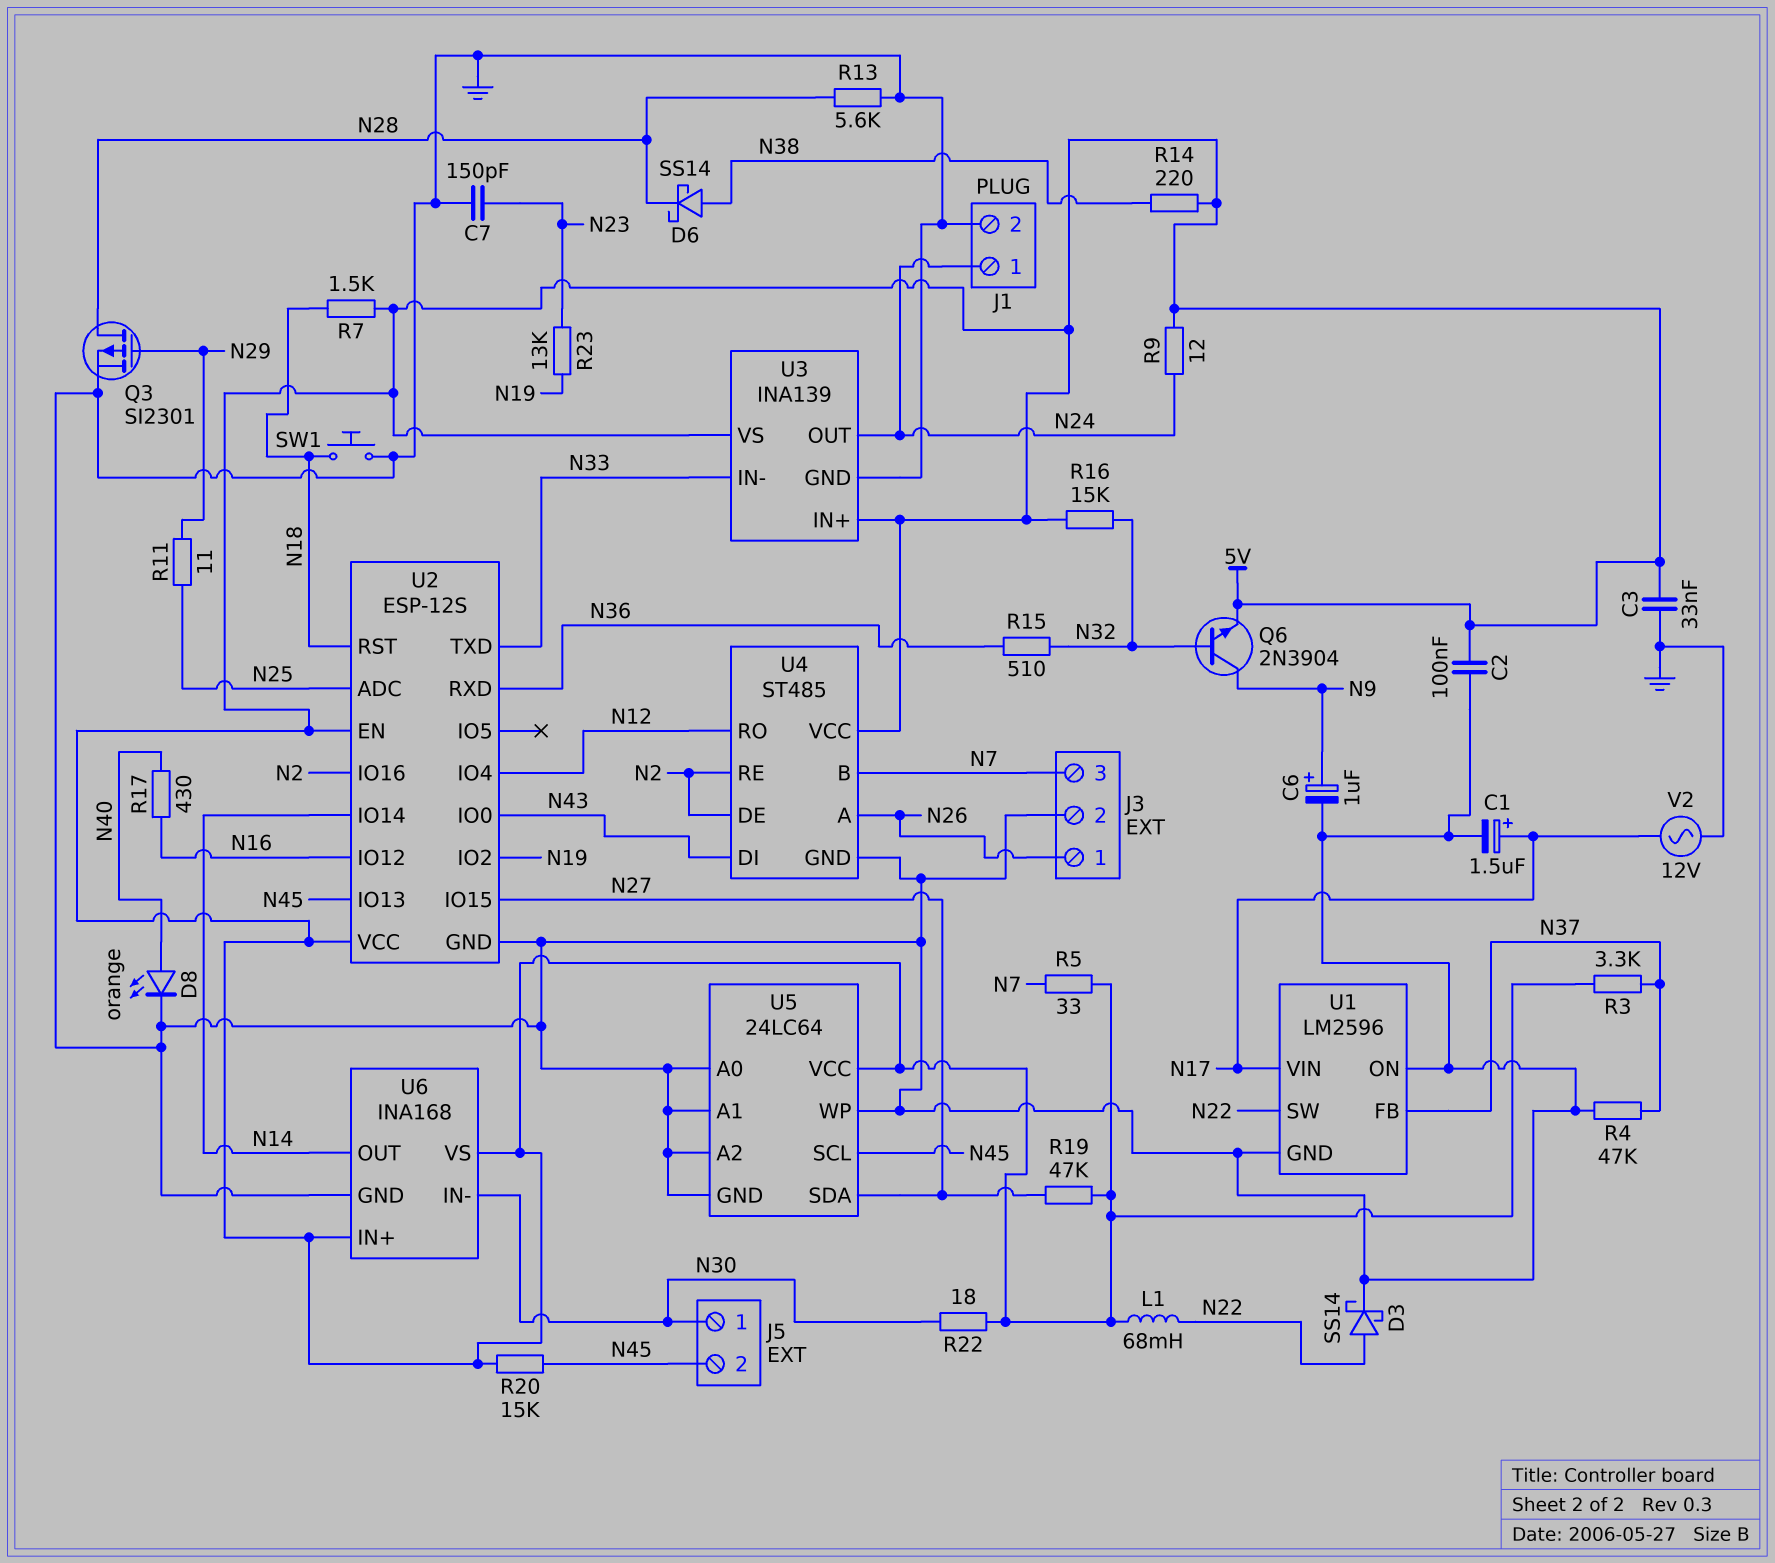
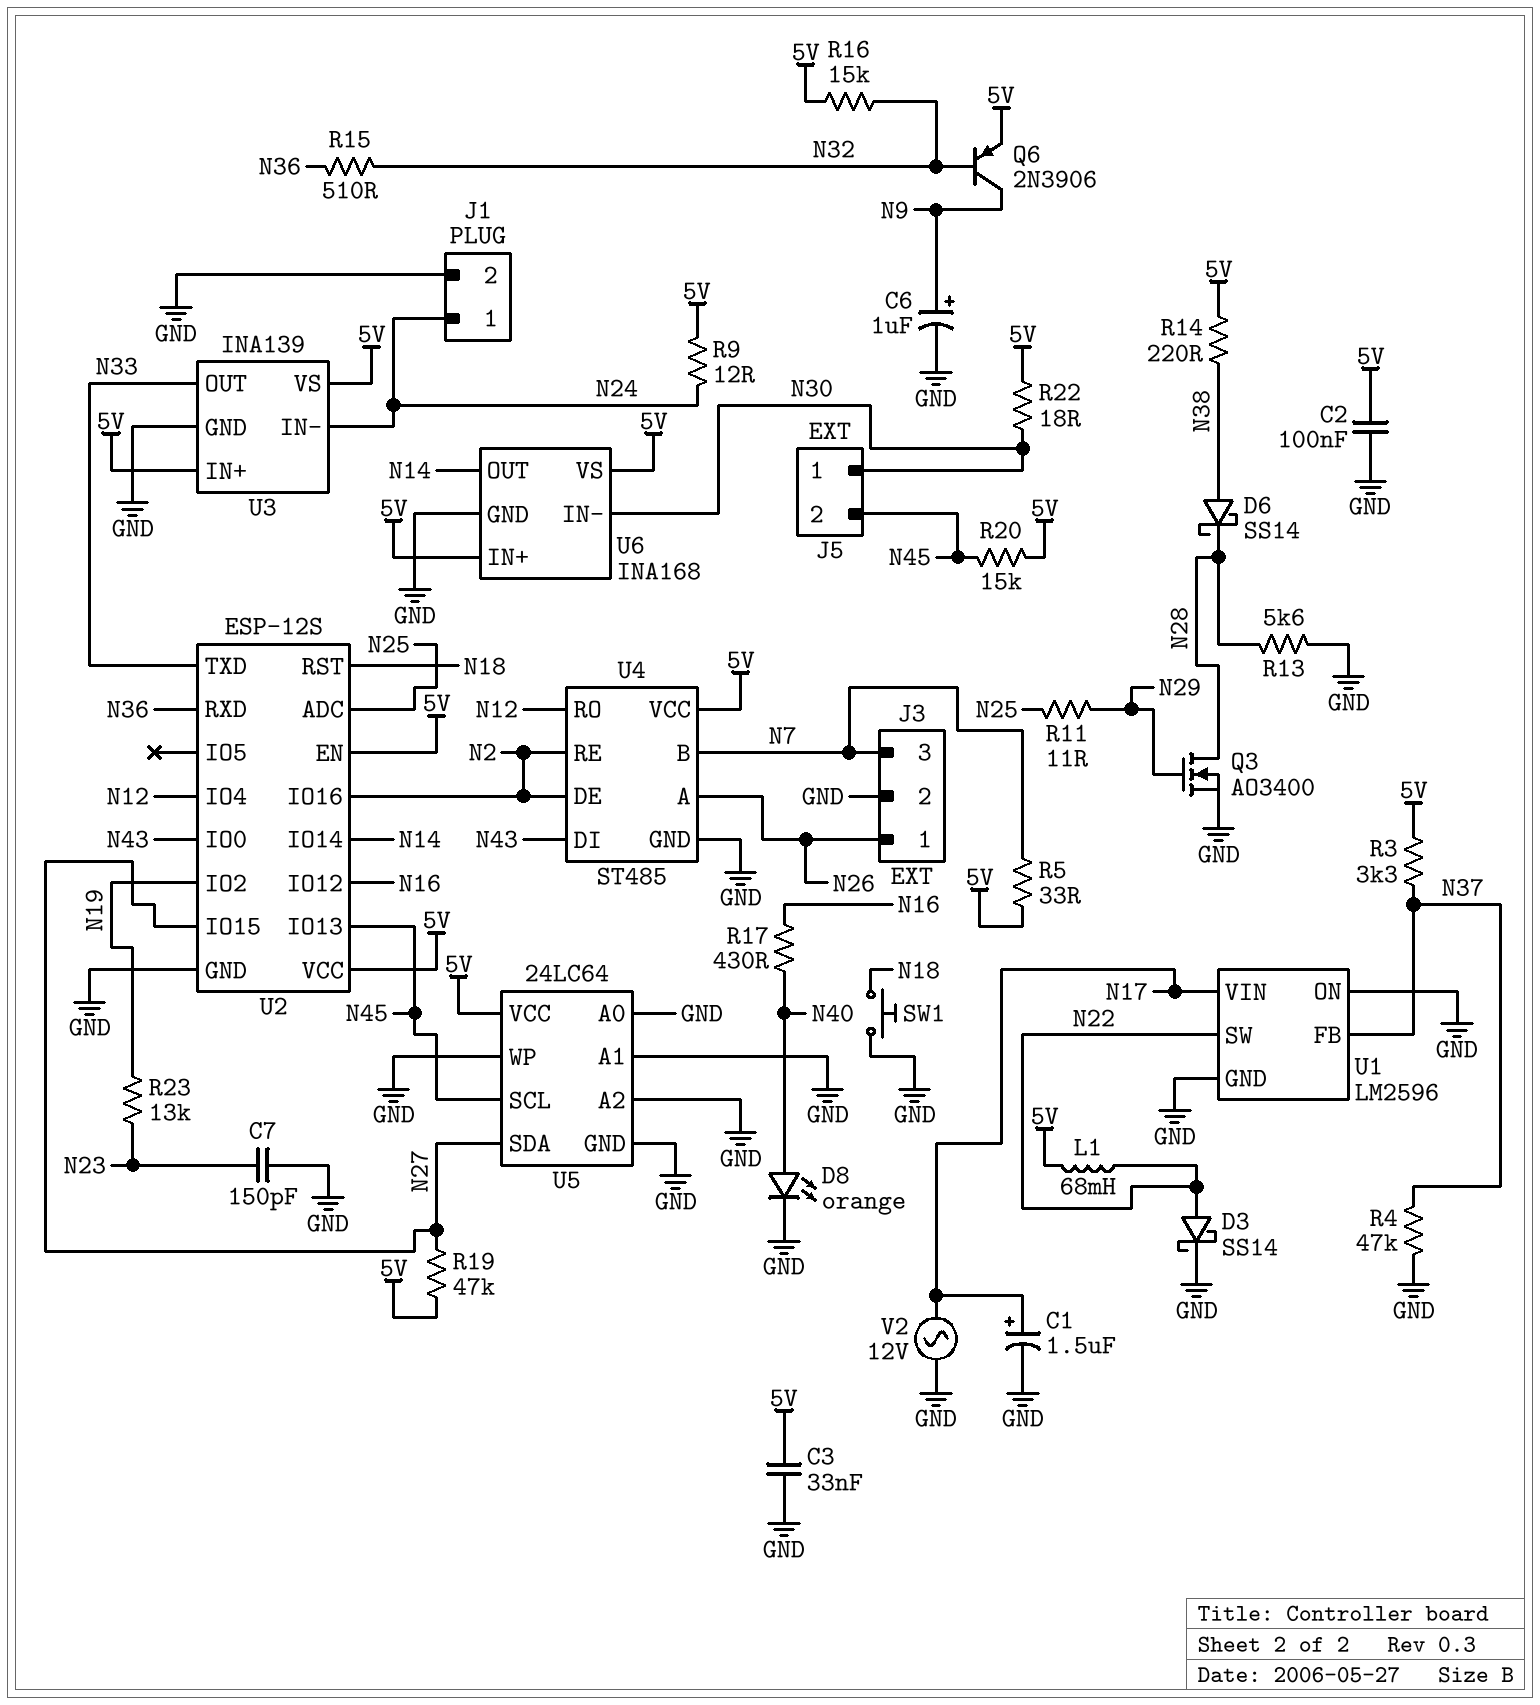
Q3: PMOS SI2301 (G N29, D N28, S GND) -> NMOS AO3400 (G N29, D N28, S GND)
Q6: NPN 2N3904 (B N32, C N9, E 5V) -> PNP 2N3906 (B N32, C N9, E 5V)
R7: 1.5k (5V, N18) -> none
U3 pin IN-: N33 -> N24
U3 pin OUT: N24 -> N33

